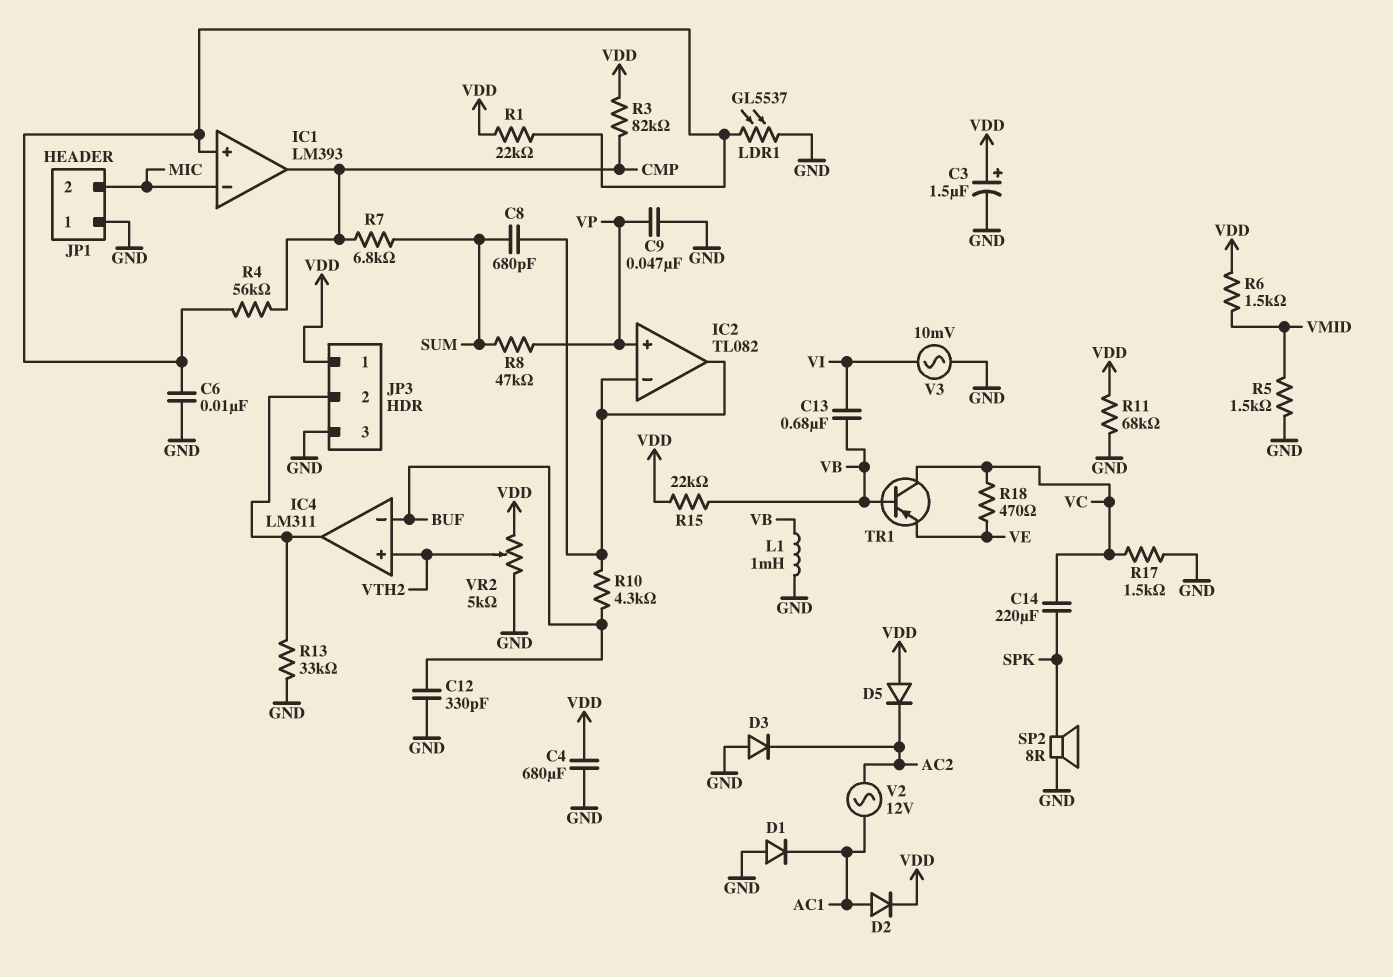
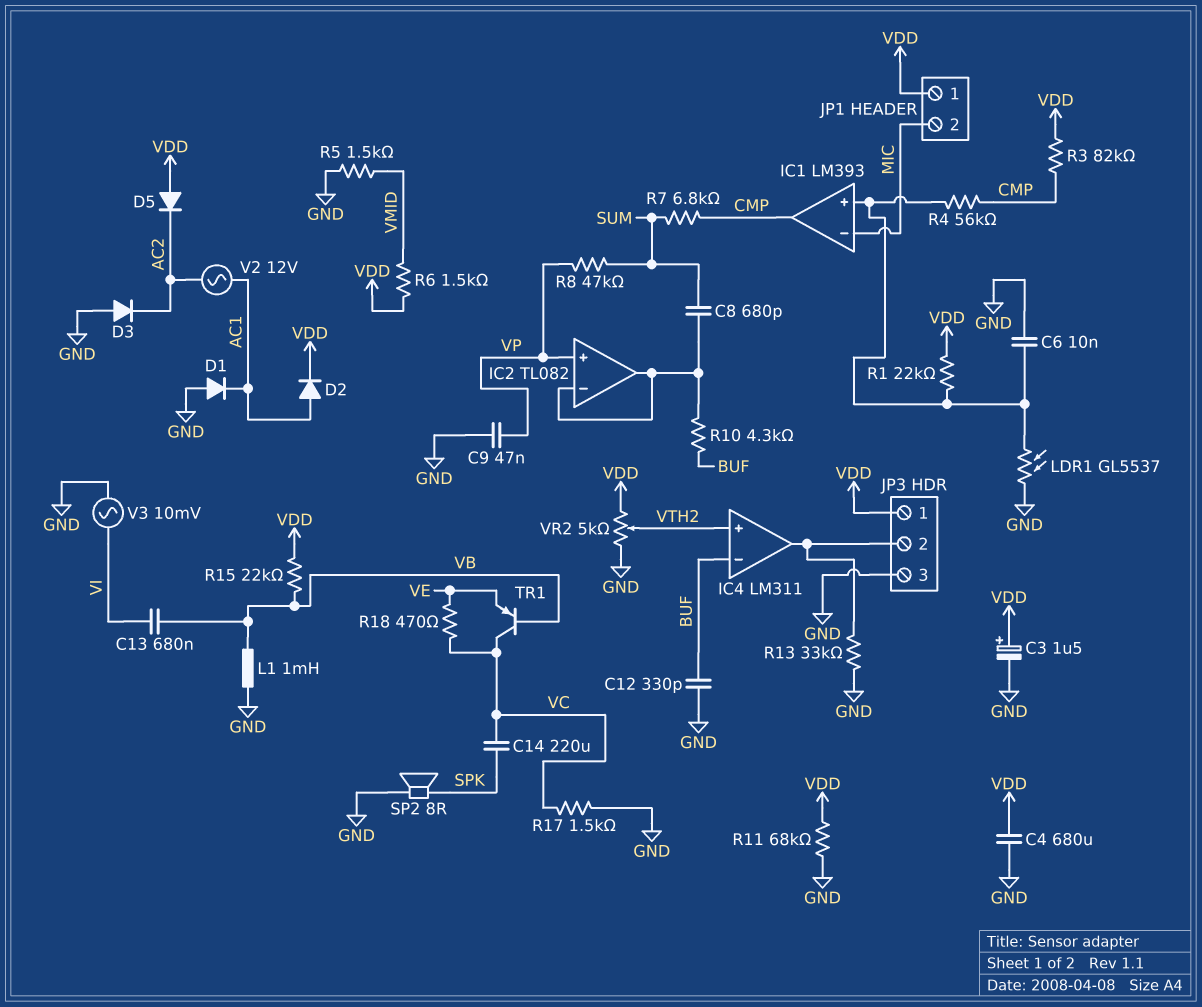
JP1 pin 1: GND -> VDD

